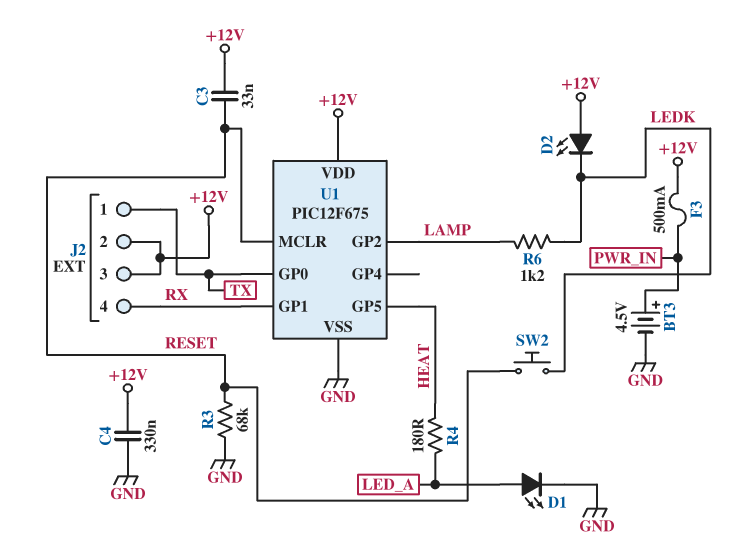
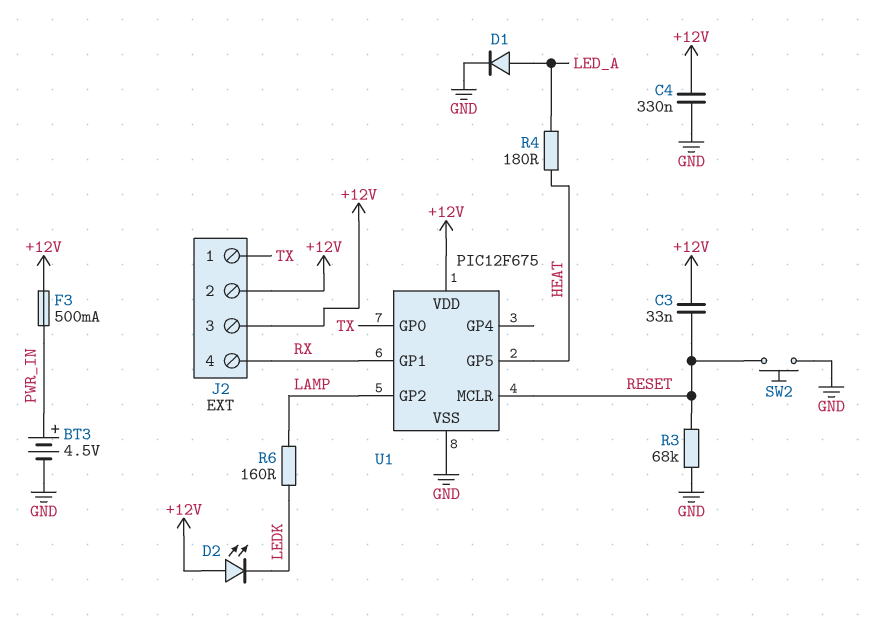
D1: LED (A LED_A, K GND) -> diode (A LED_A, K GND)
R6: 1.2k (LAMP, LEDK) -> 160 (LAMP, LEDK)
SW2: button (LEDK, RESET) -> button (GND, RESET)

